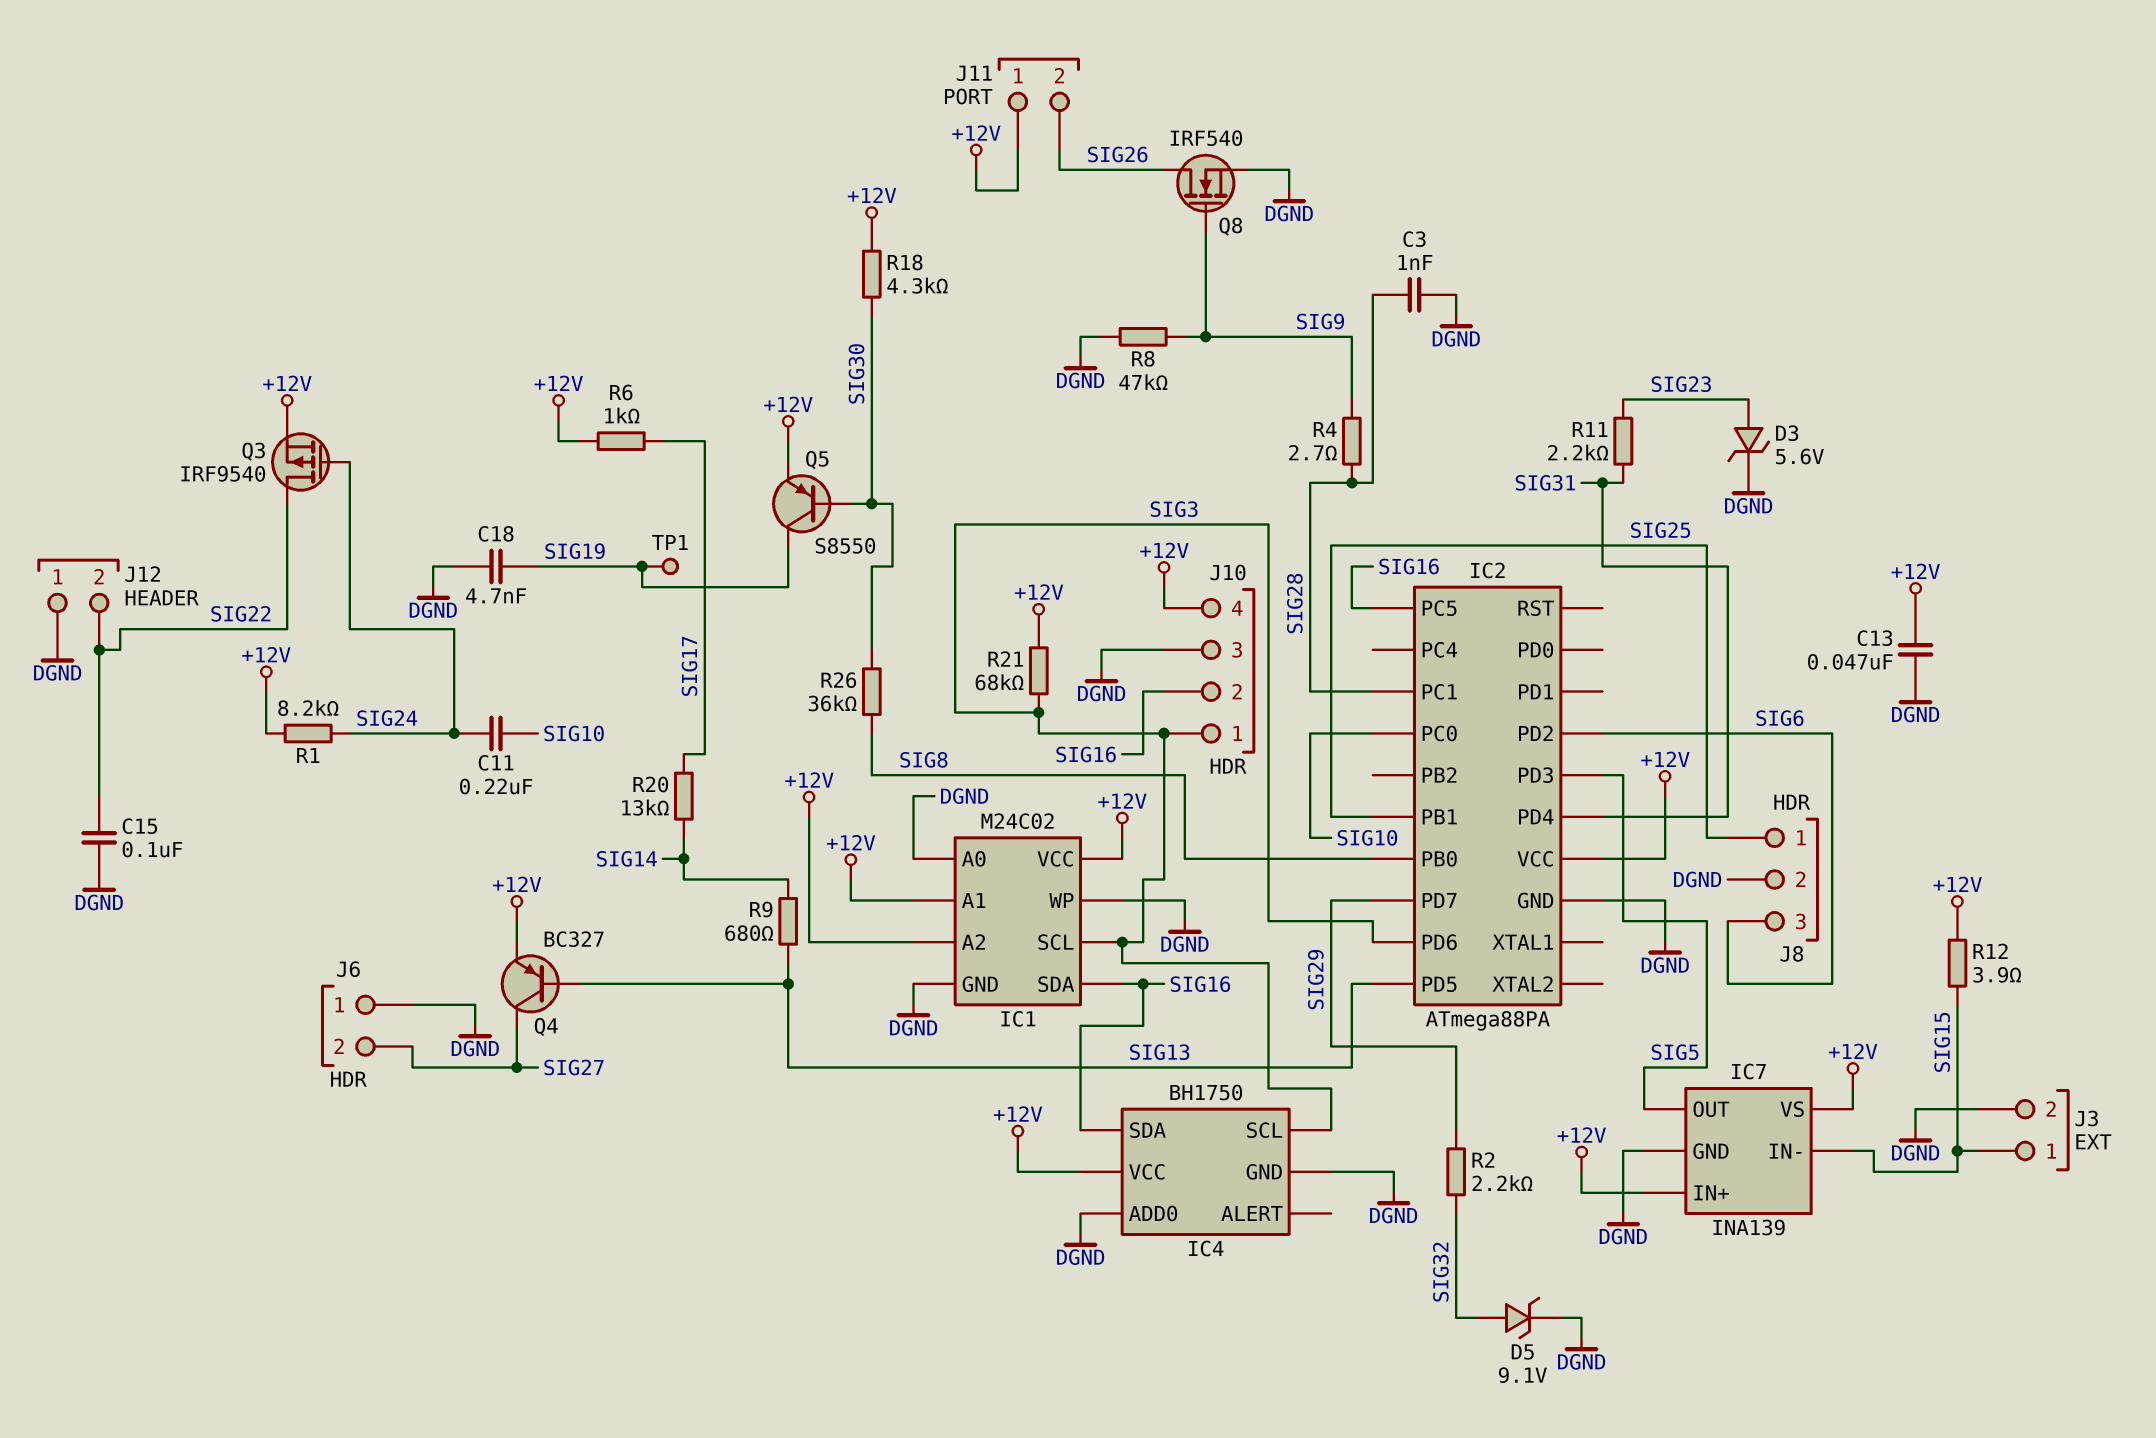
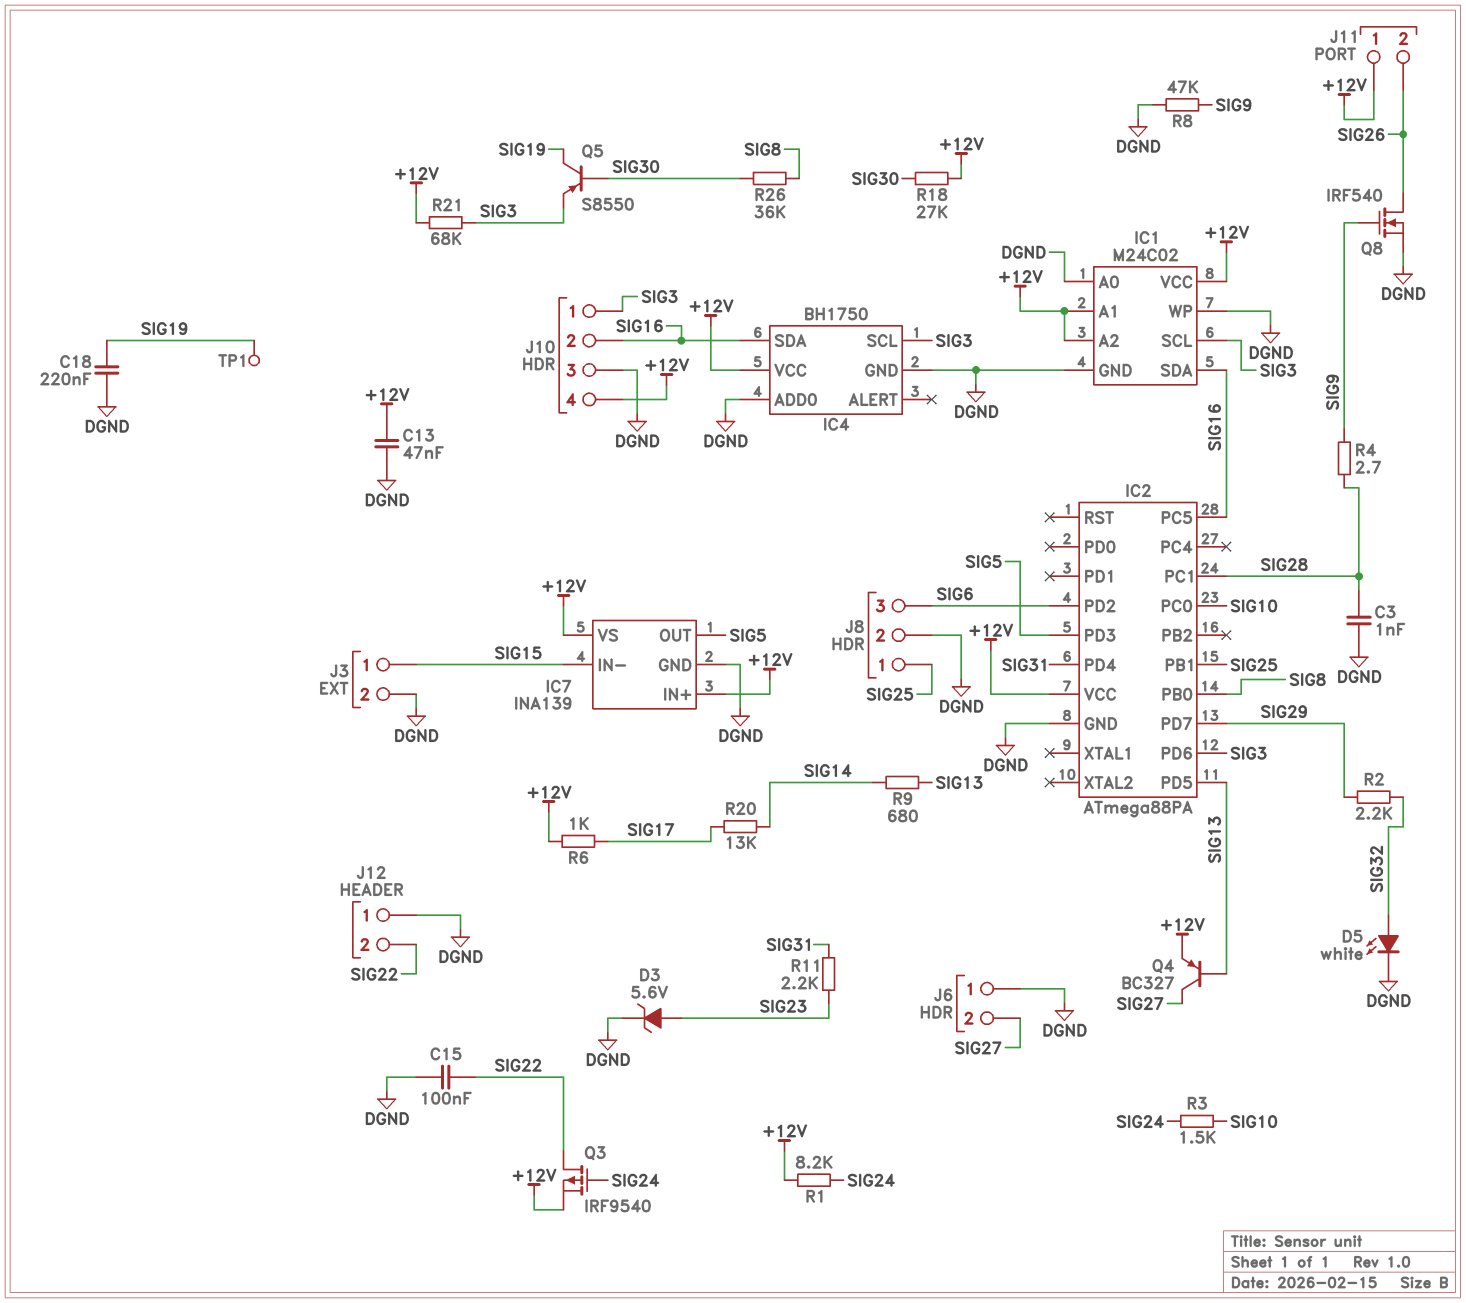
C11: 220nF (SIG10, SIG24) -> none
C18: 4.7nF (DGND, SIG19) -> 220nF (DGND, SIG19)
D5: zener 9.1V (A SIG32, K DGND) -> LED white (A SIG32, K DGND)
Q5: PNP S8550 (B SIG30, C SIG19, E +12V) -> PNP S8550 (B SIG30, C SIG19, E SIG3)
R3: none -> 1.5k (SIG10, SIG24)
R12: 3.9 (+12V, SIG15) -> none
R18: 4.3k (+12V, SIG30) -> 27k (+12V, SIG30)

